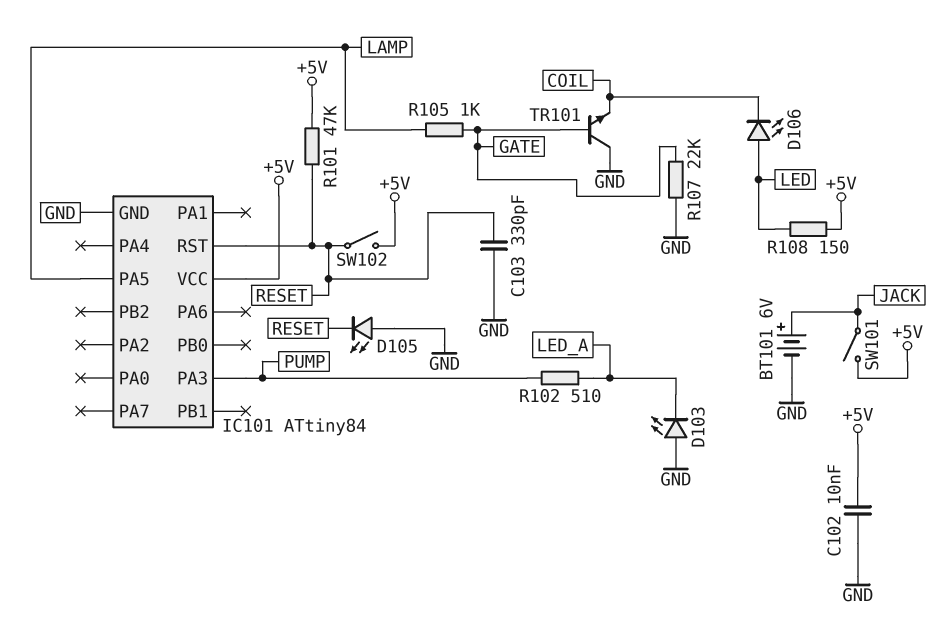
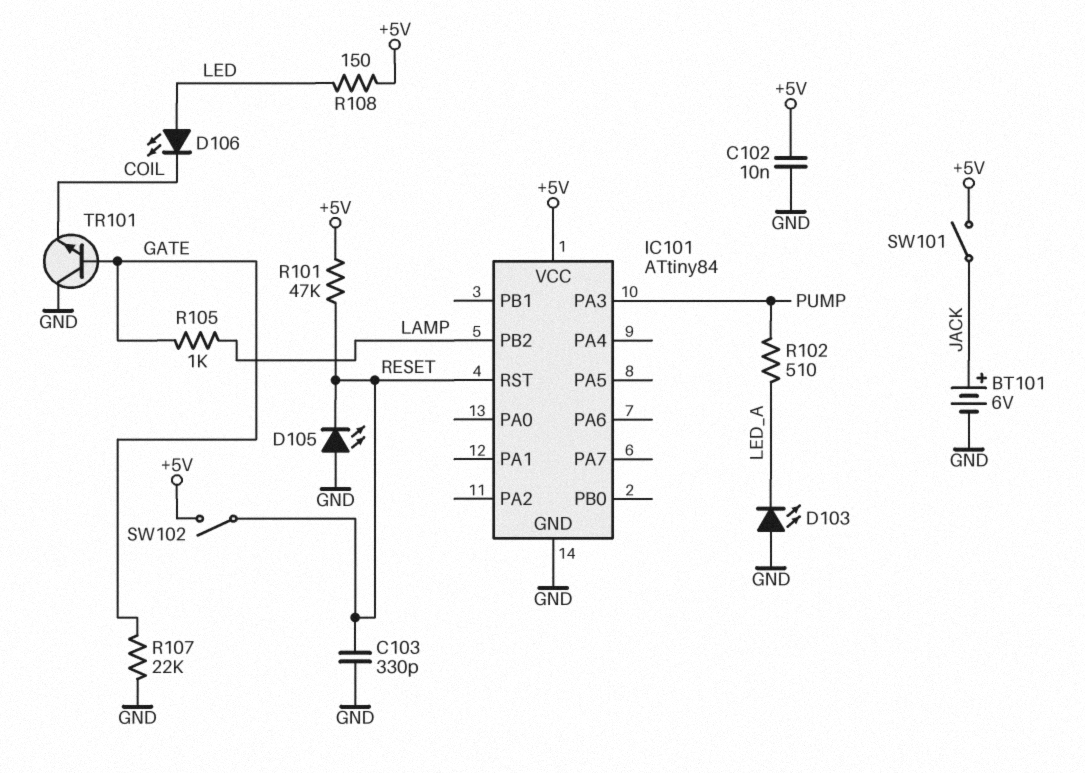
IC101 pin PA5: LAMP -> none
IC101 pin PB2: none -> LAMP

